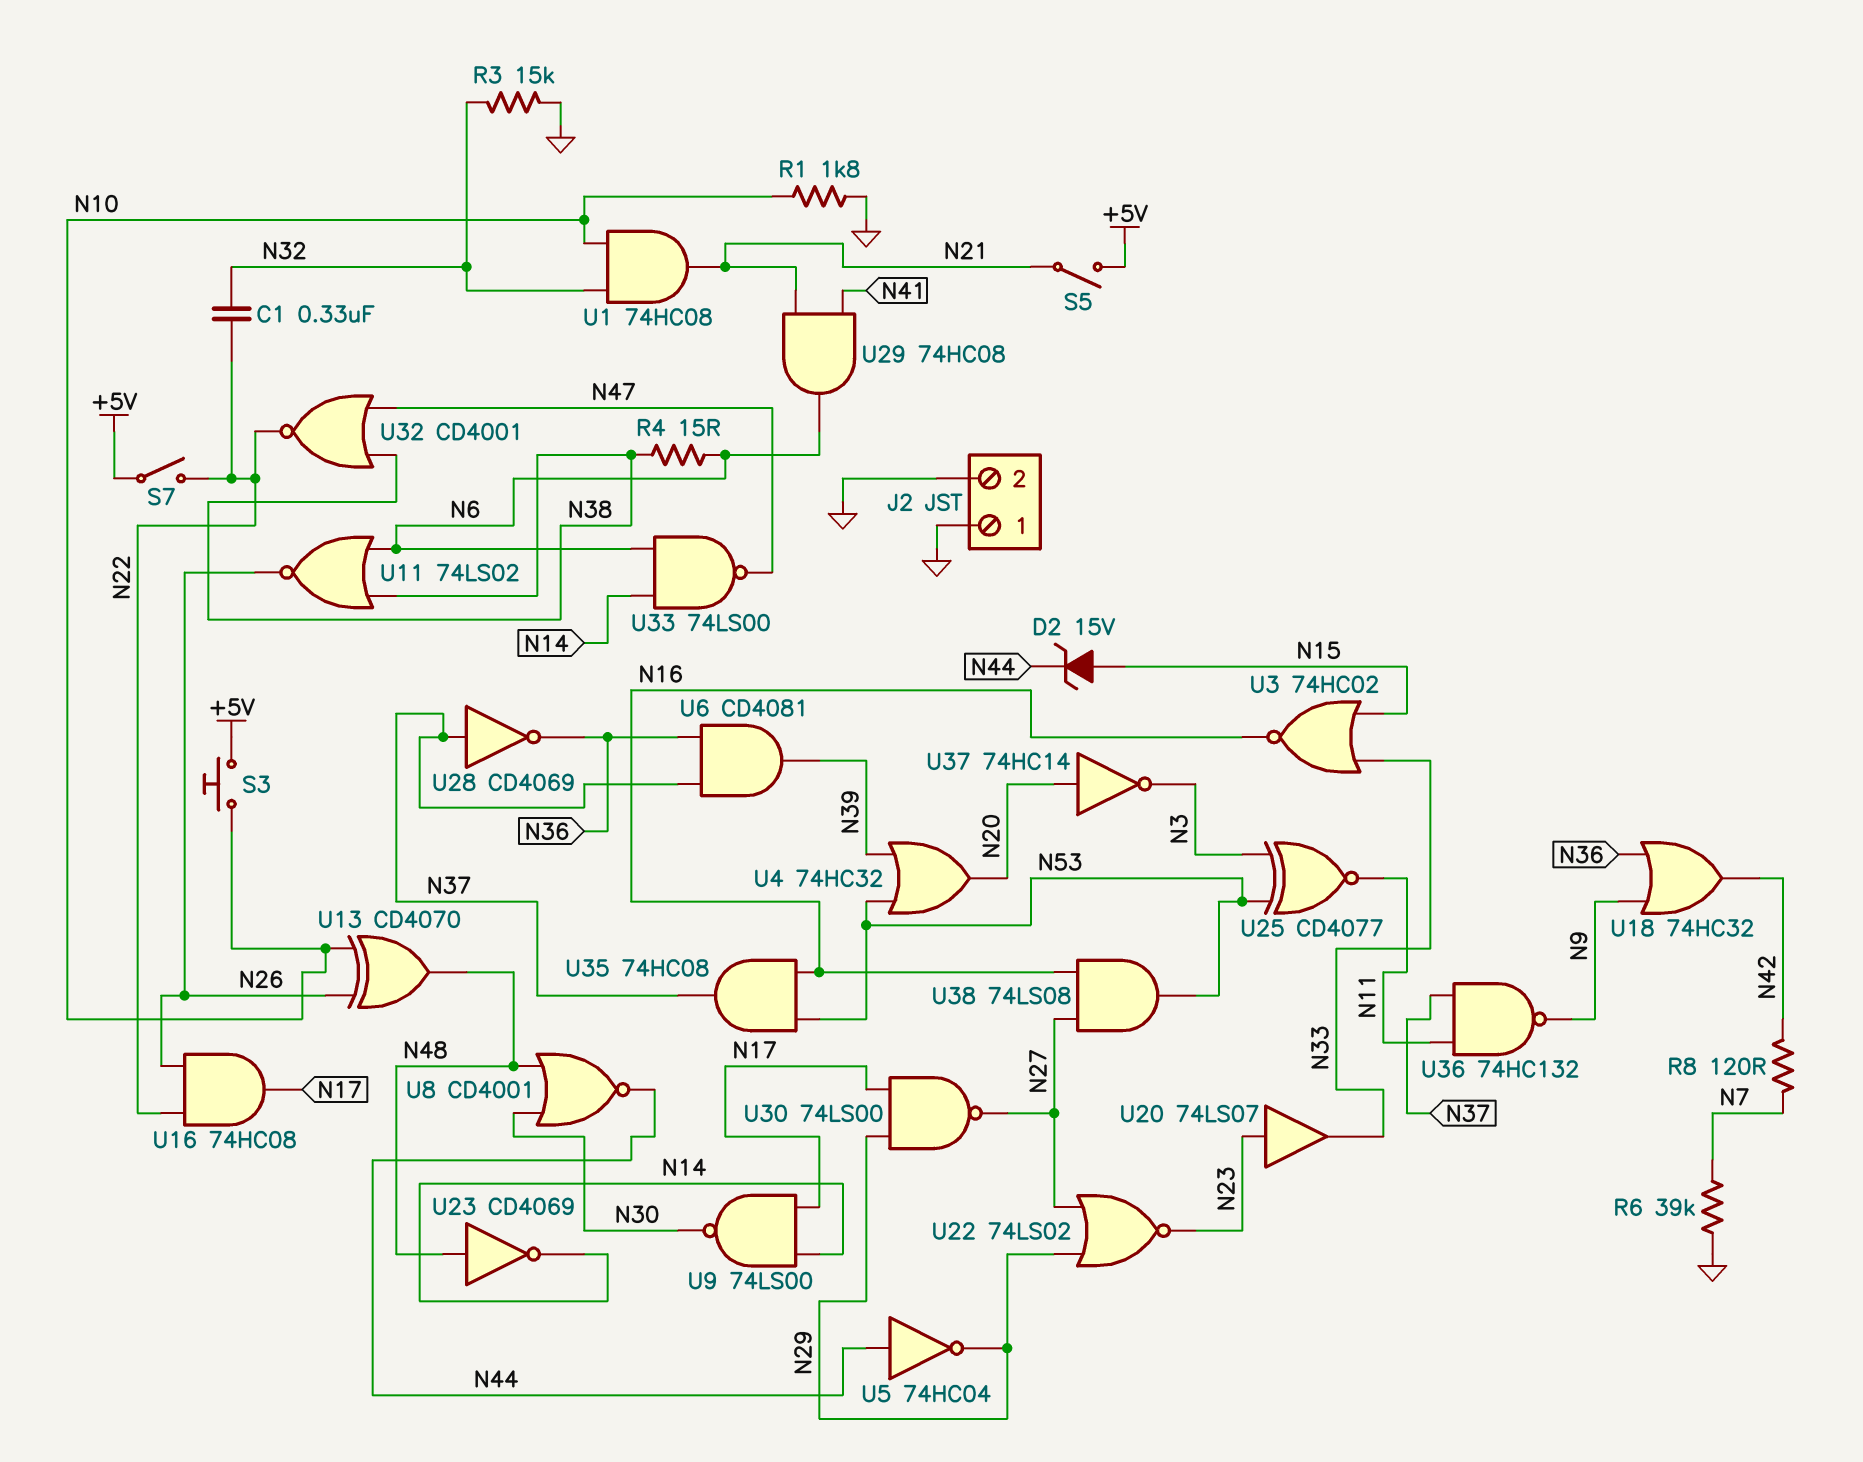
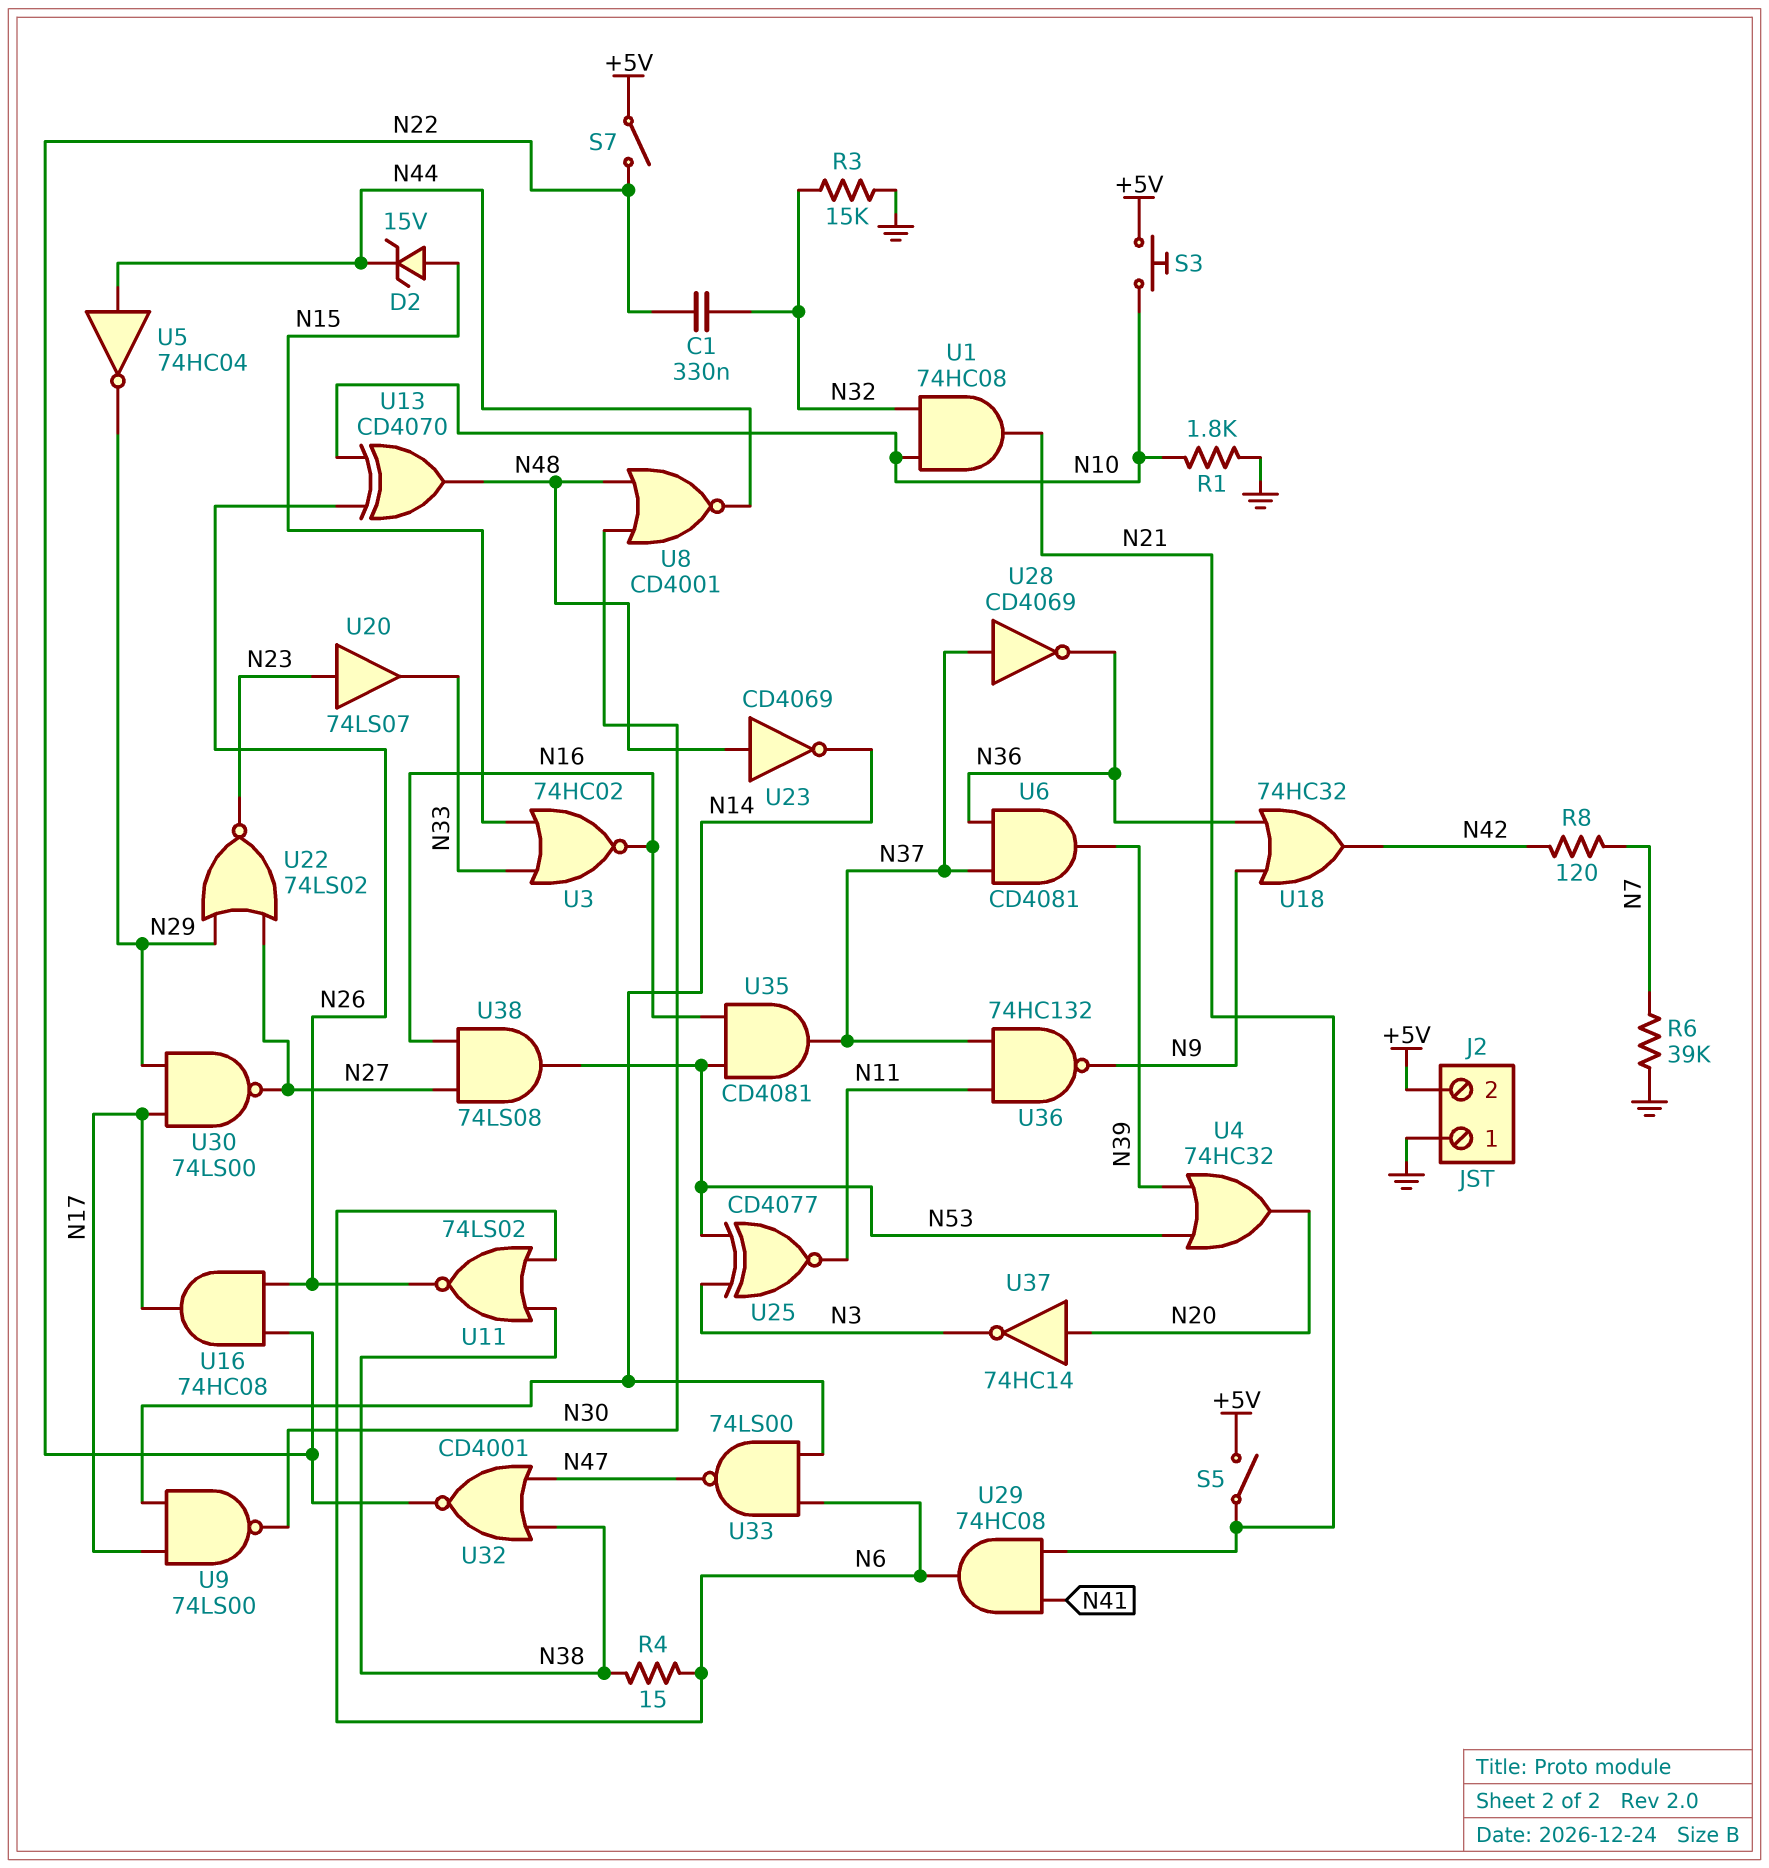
J2 pin 2: GND -> +5V
U35: AND 74HC08 (in N16, in N53, out N37) -> AND CD4081 (in N16, in N53, out N37)

